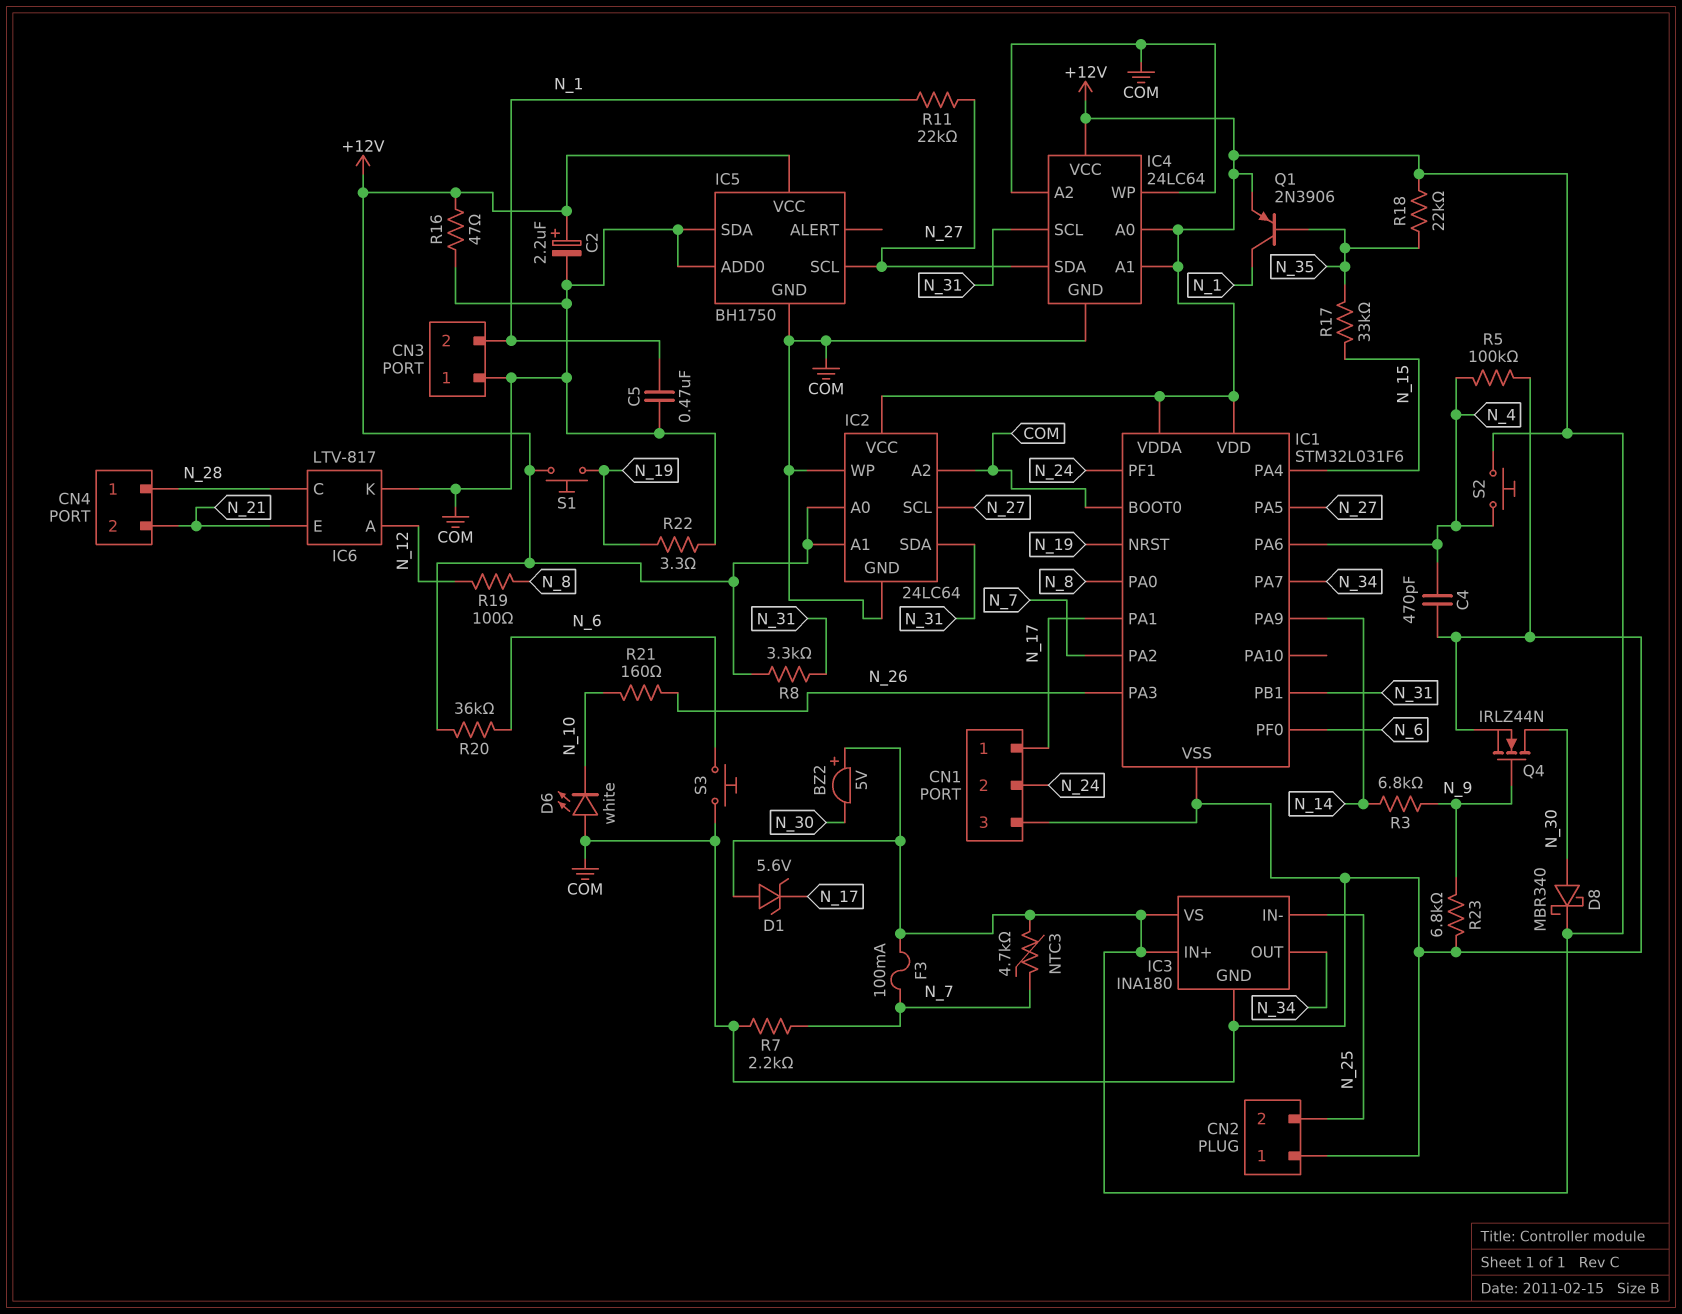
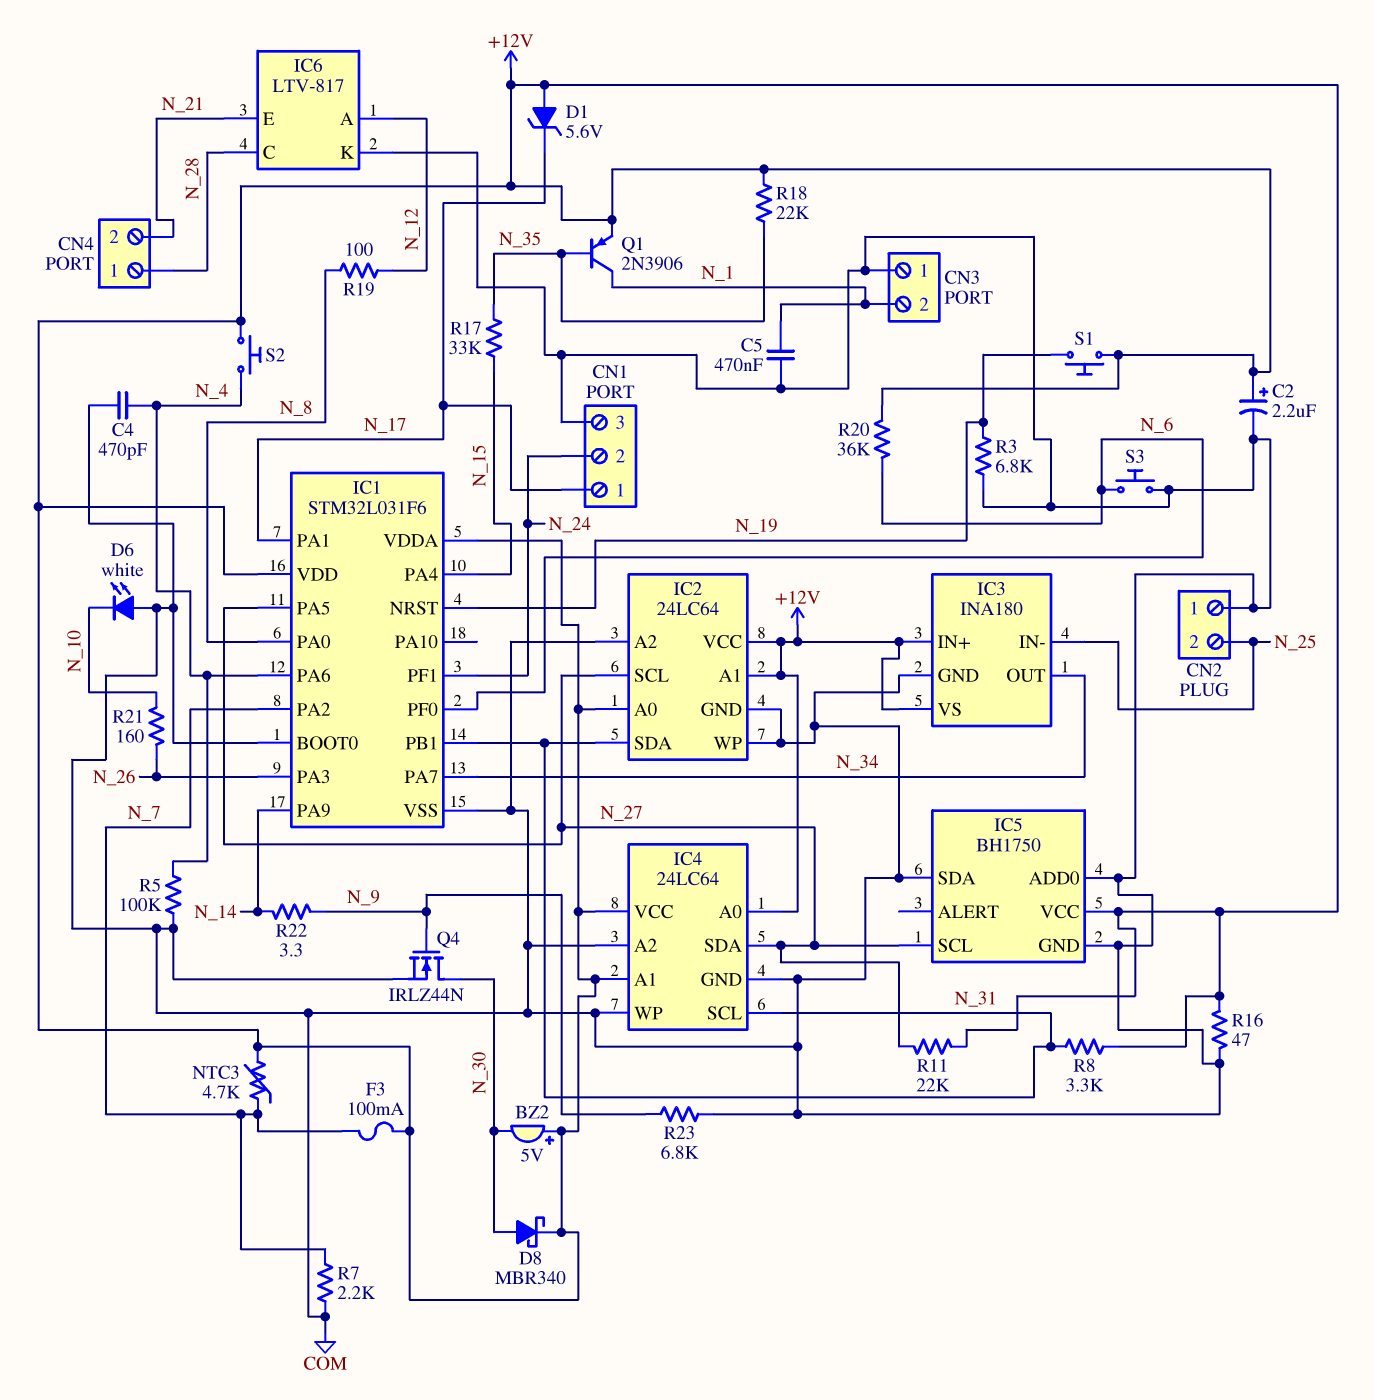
R3: 6.8k (N_9, N_14) -> 6.8k (COM, N_19)
R11: 22k (N_1, N_27) -> 22k (+12V, N_27)
R22: 3.3 (COM, N_19) -> 3.3 (N_9, N_14)

